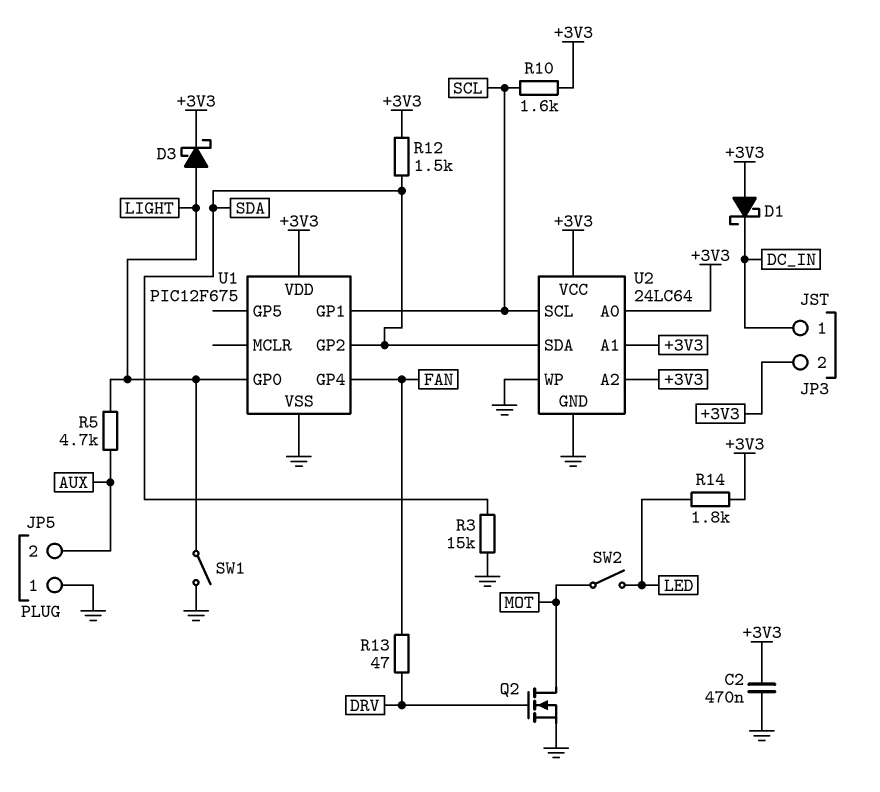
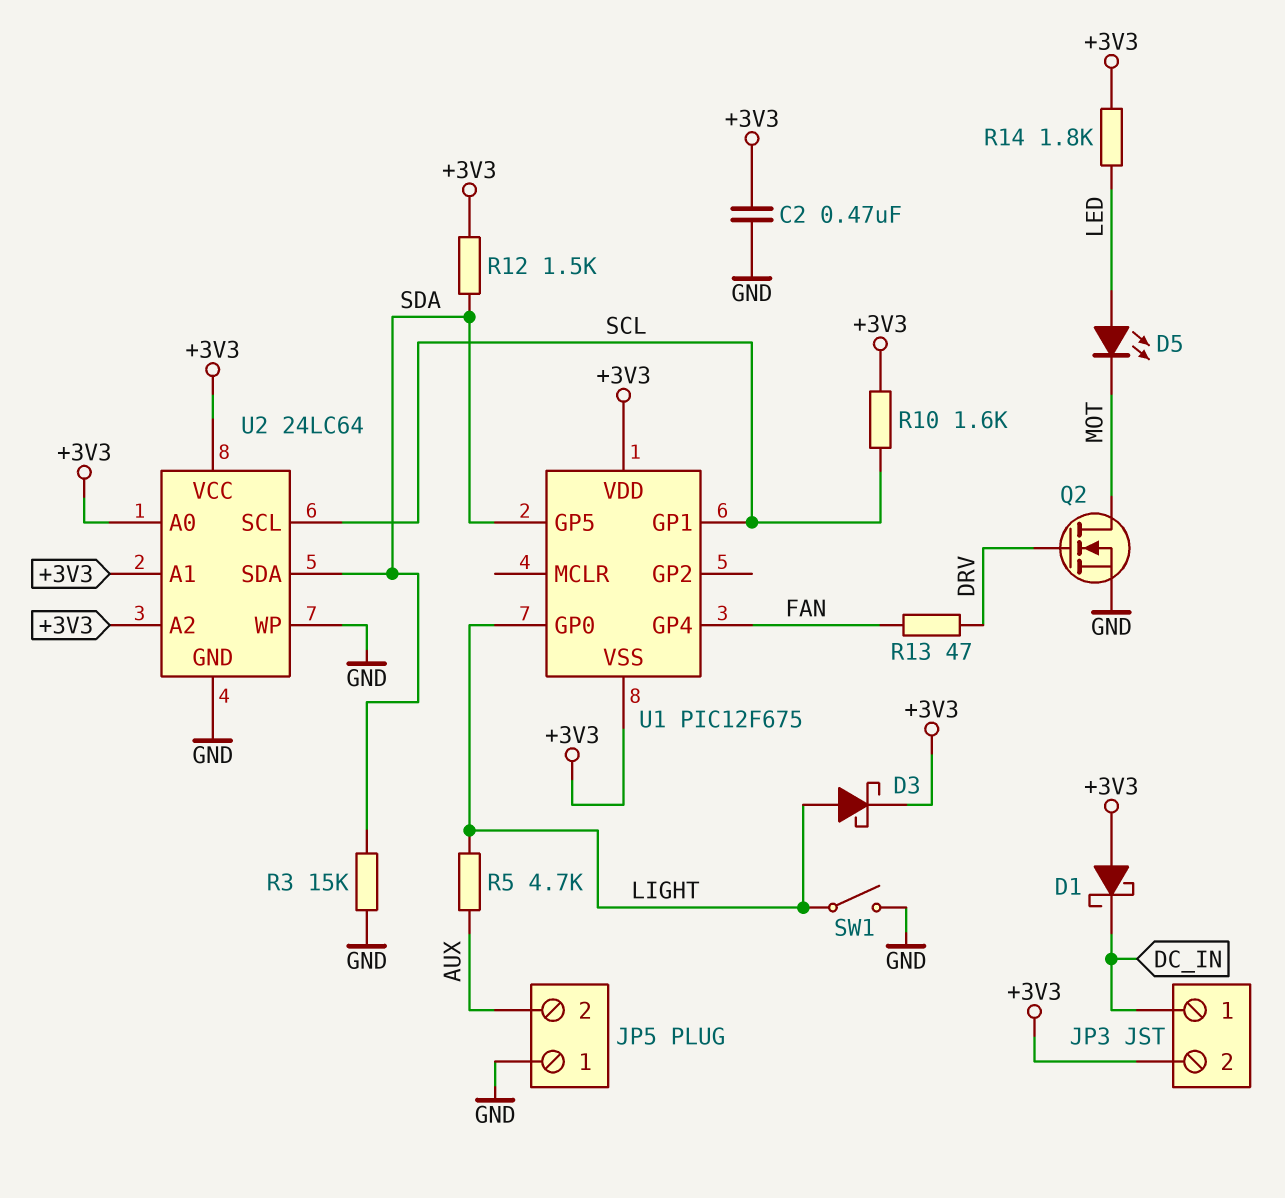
D5: none -> LED (A LED, K MOT)
SW2: switch (LED, MOT) -> none
U1 pin GP2: SDA -> none
U1 pin GP5: none -> SDA
U1 pin VSS: GND -> +3V3

